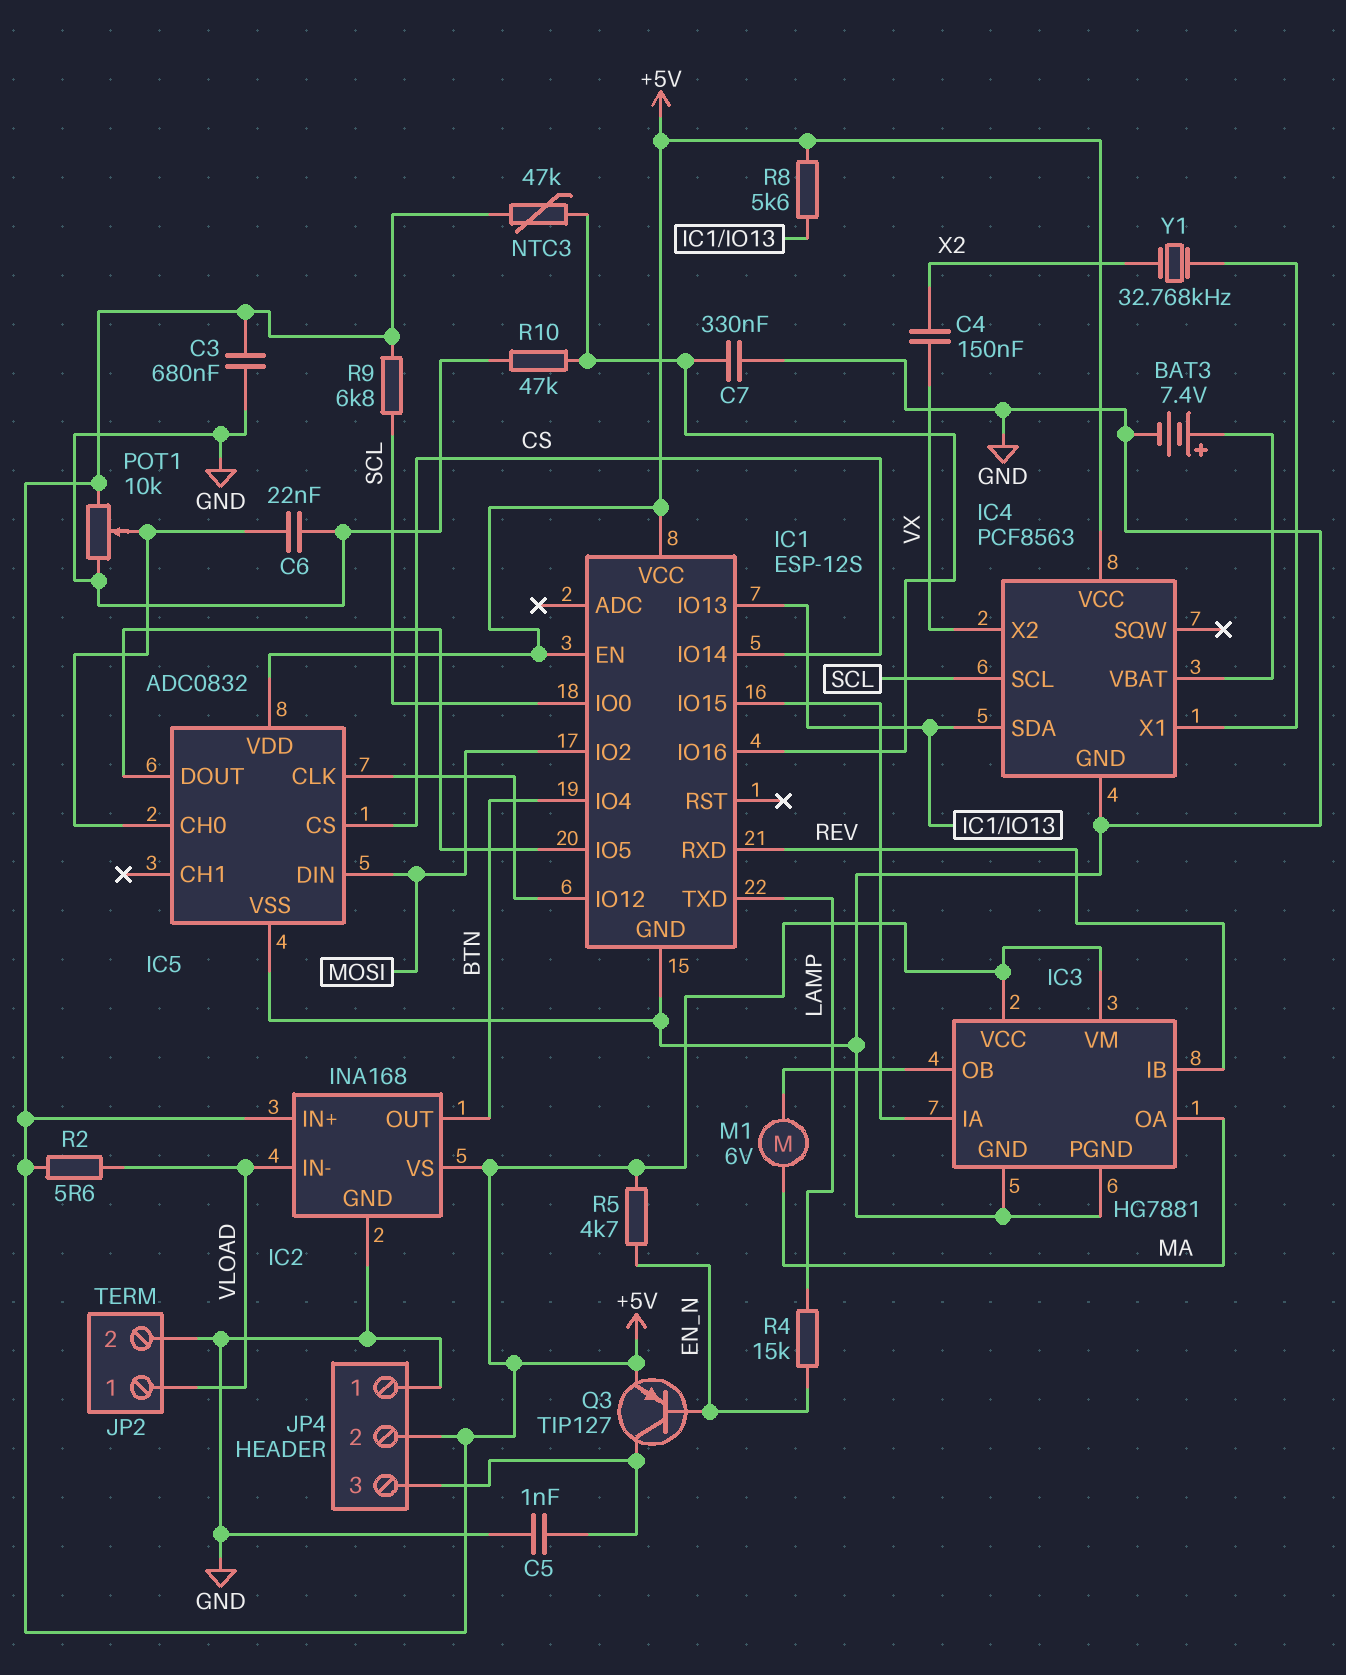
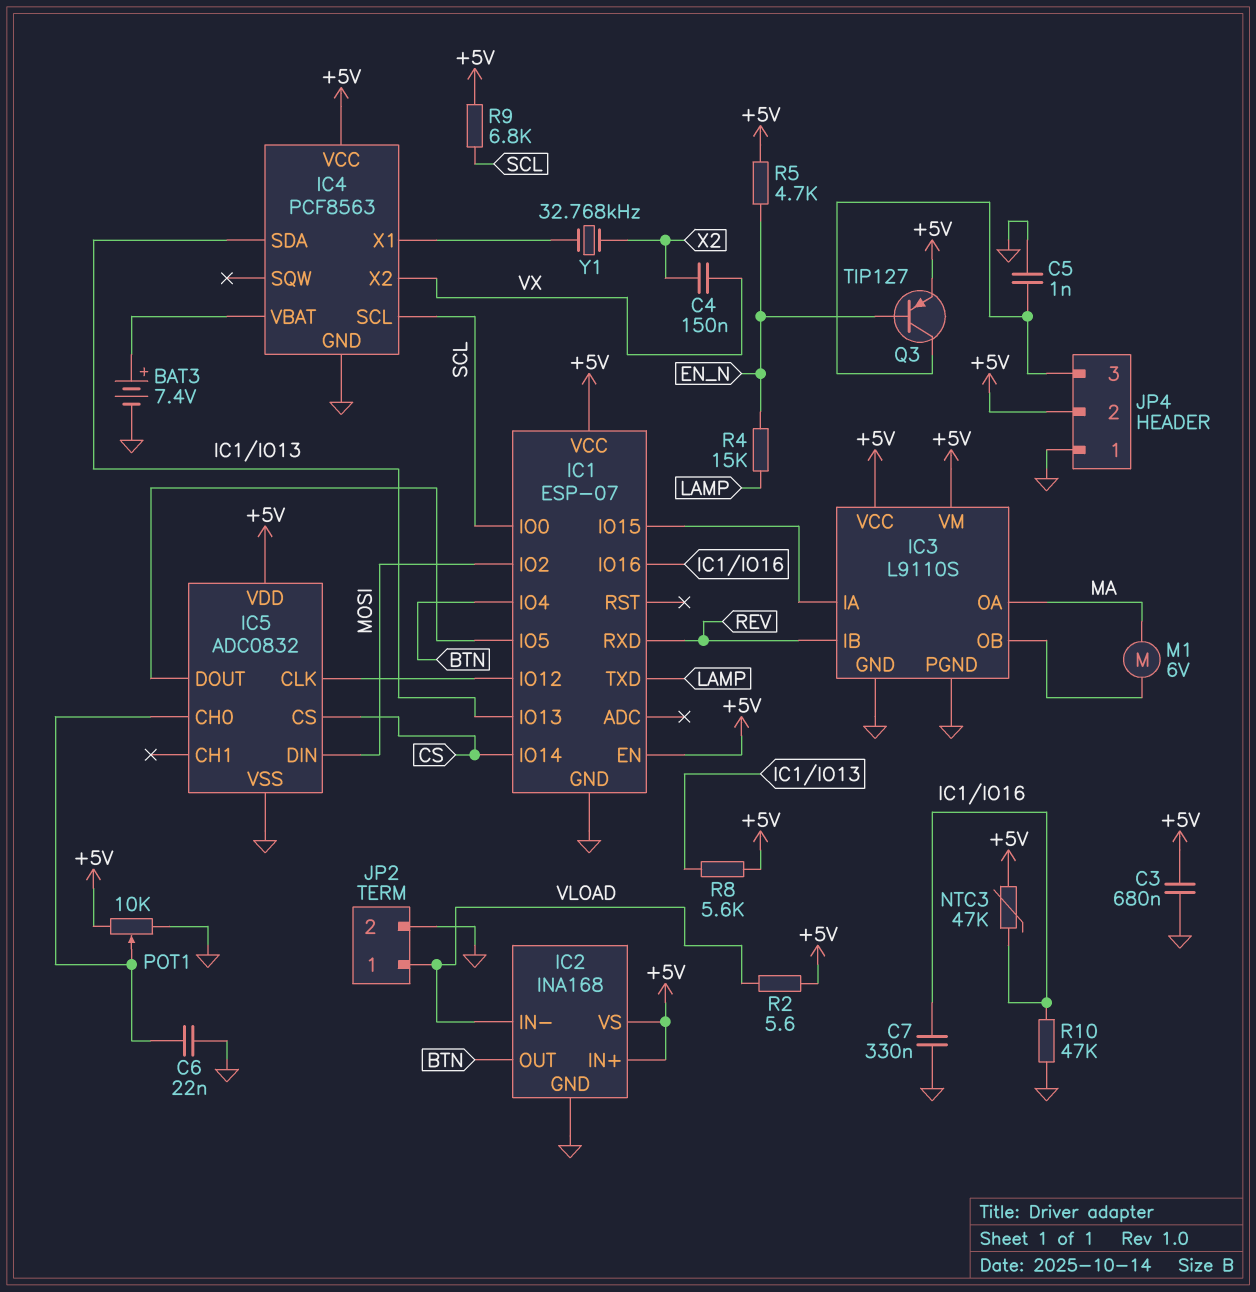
IC1: ESP-12S -> ESP-07
IC3: HG7881 -> L9110S

